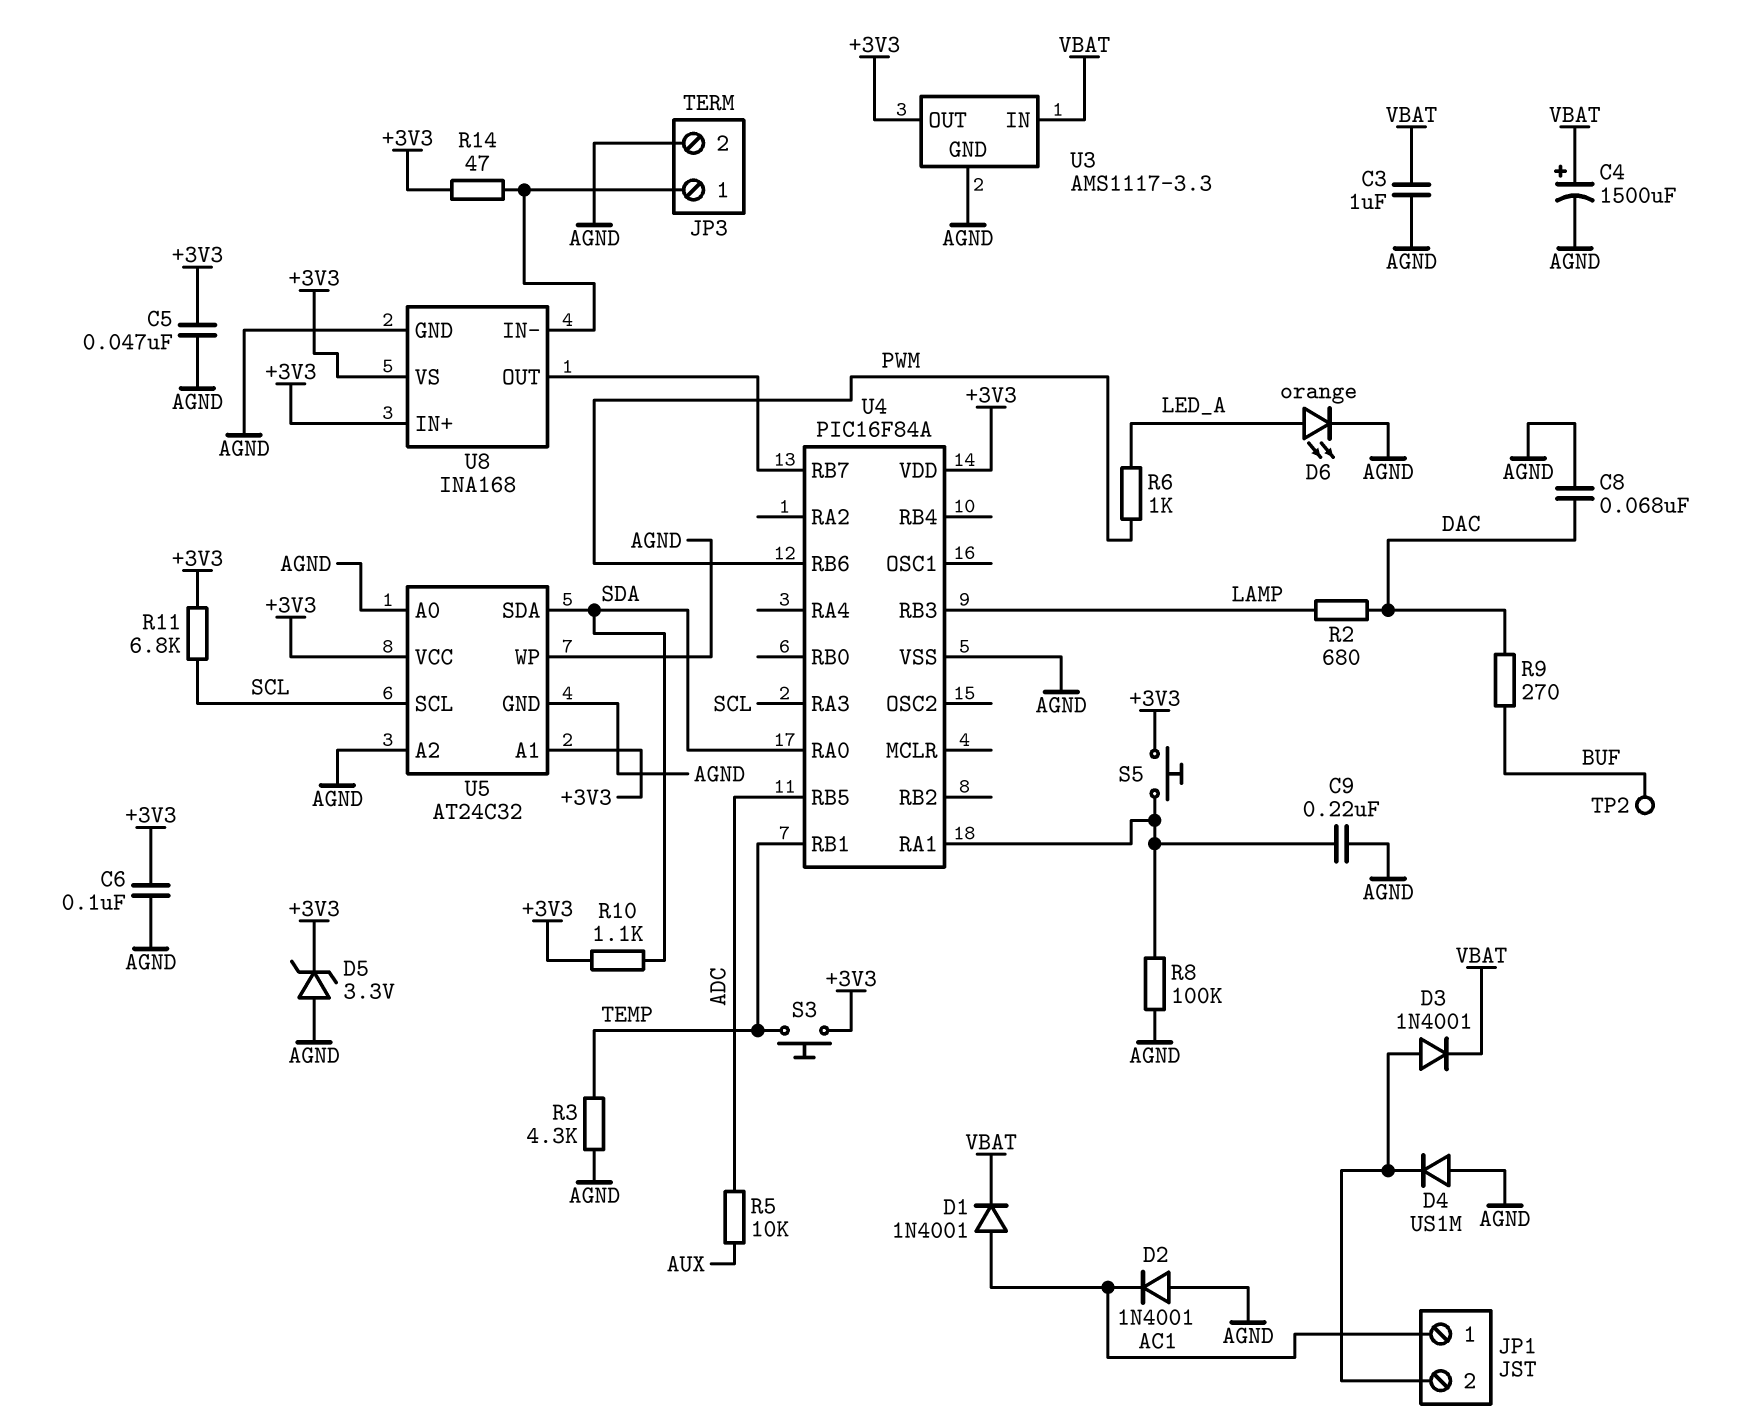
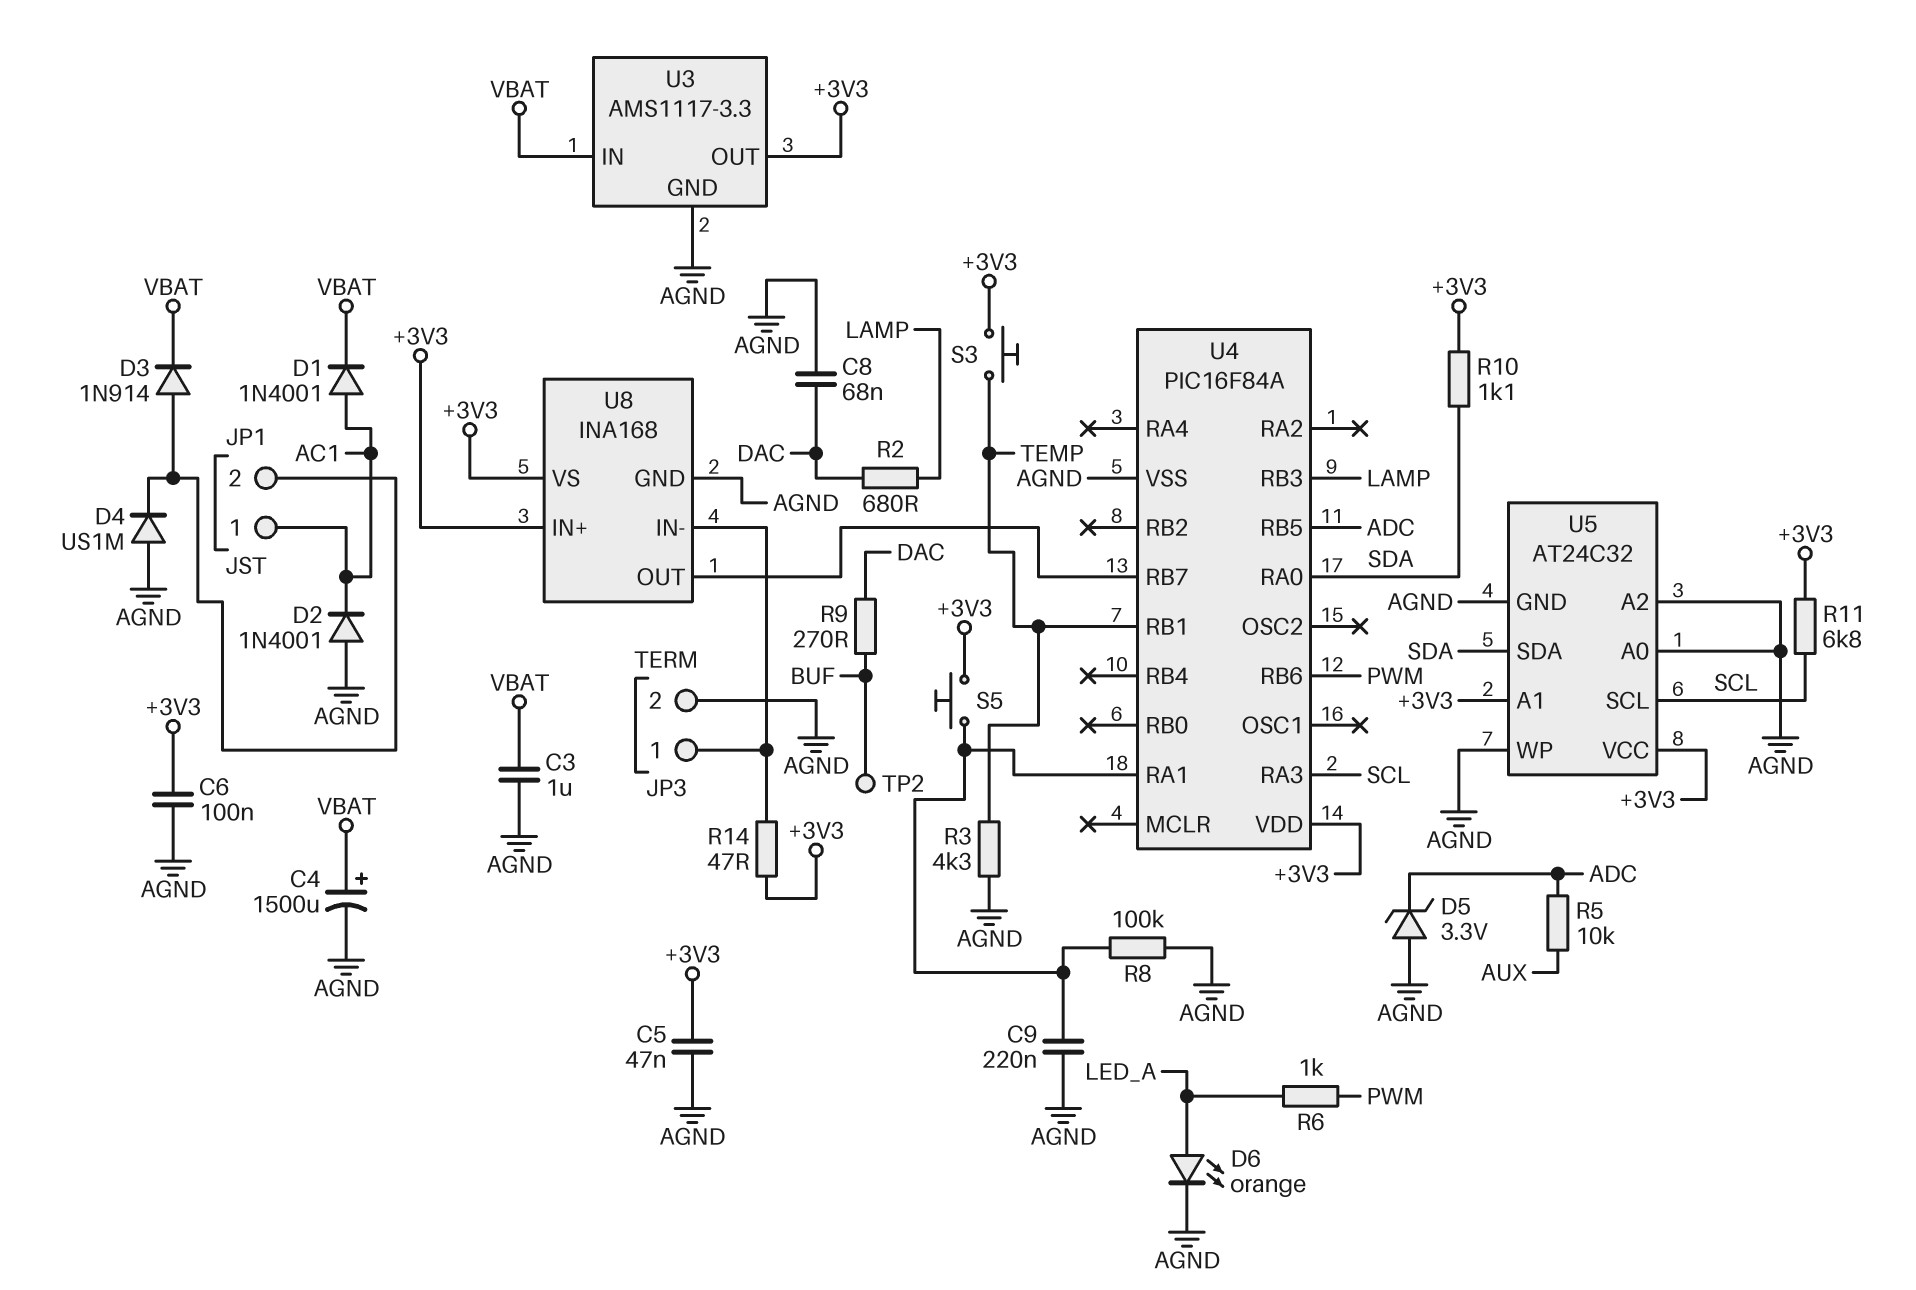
D3: diode 1N4001 (A JP1/2, K VBAT) -> diode 1N914 (A JP1/2, K VBAT)
D5: zener 3.3V (A AGND, K +3V3) -> zener 3.3V (A AGND, K ADC)

